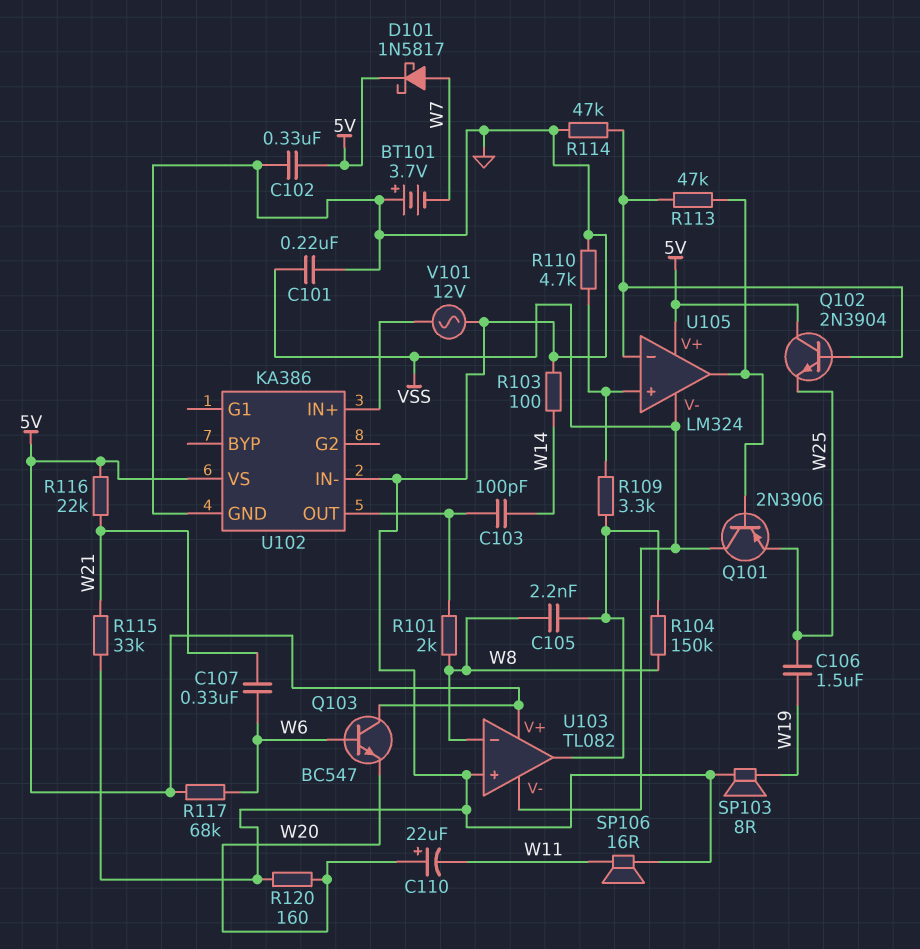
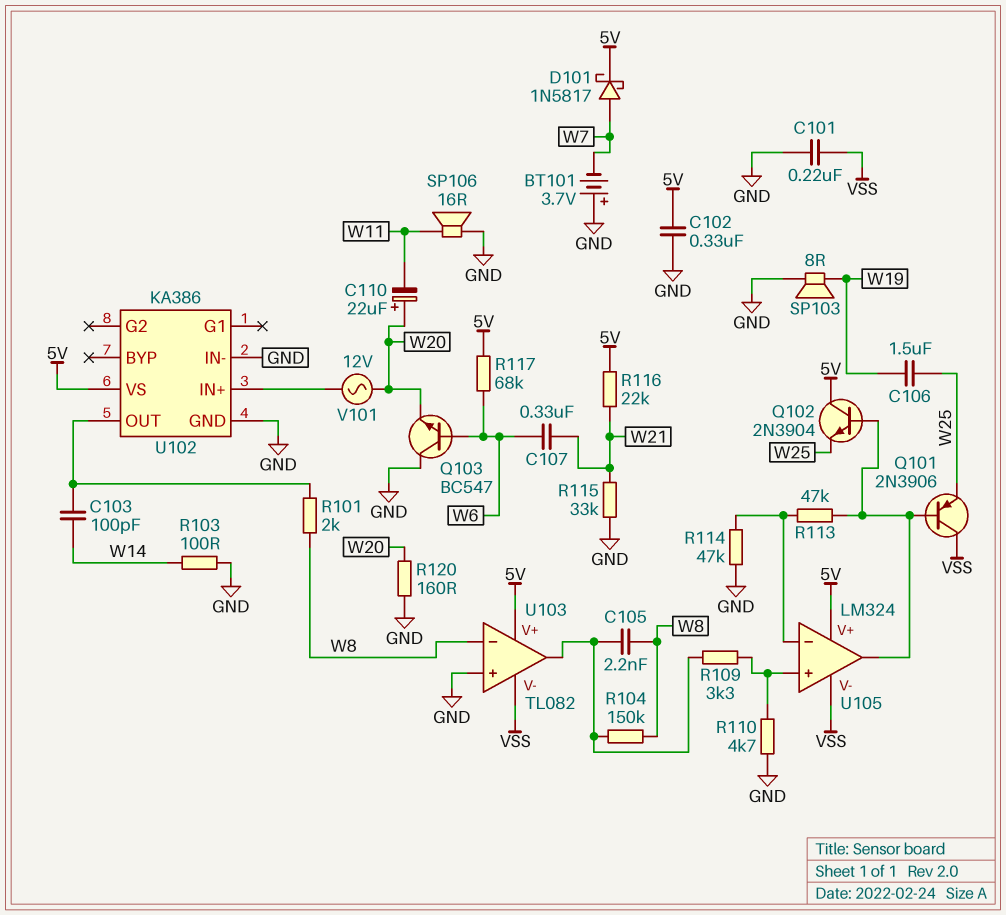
Q102: NPN 2N3904 (B U105/in-, C 5V, E W25) -> NPN 2N3904 (B U105/out, C 5V, E W25)
Q103: NPN BC547 (B W6, C 5V, E W20) -> NPN BC547 (B W6, C GND, E W20)
V101: AC 12V (GND, U102/IN+) -> AC 12V (U102/IN+, W20)

